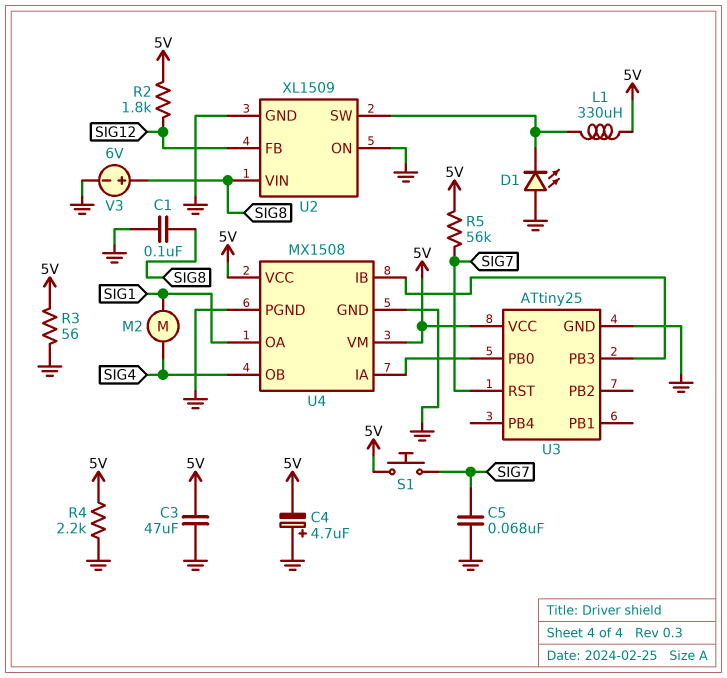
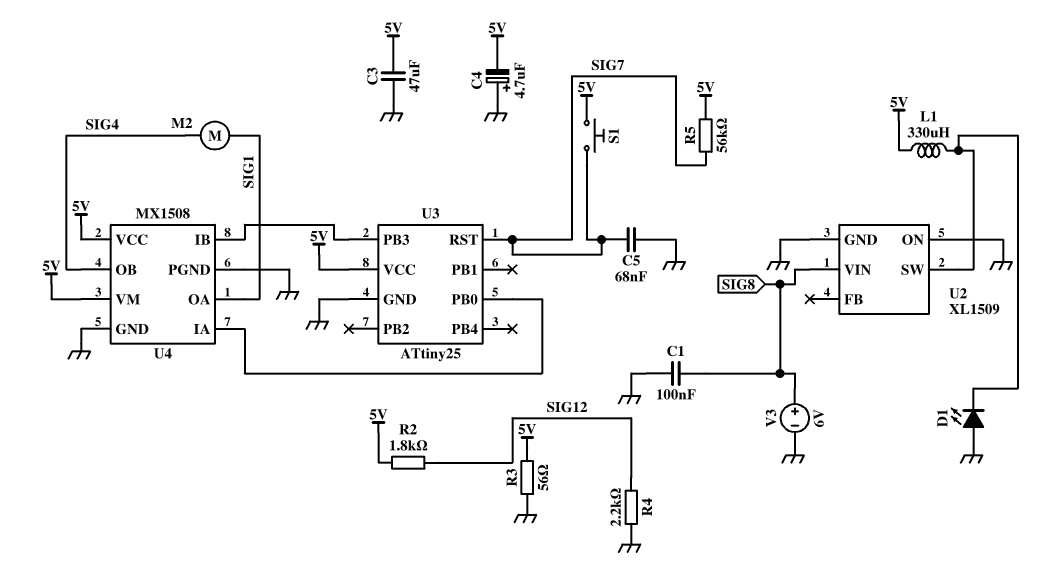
R4: 2.2k (5V, GND) -> 2.2k (GND, SIG12)
U2 pin FB: SIG12 -> none

